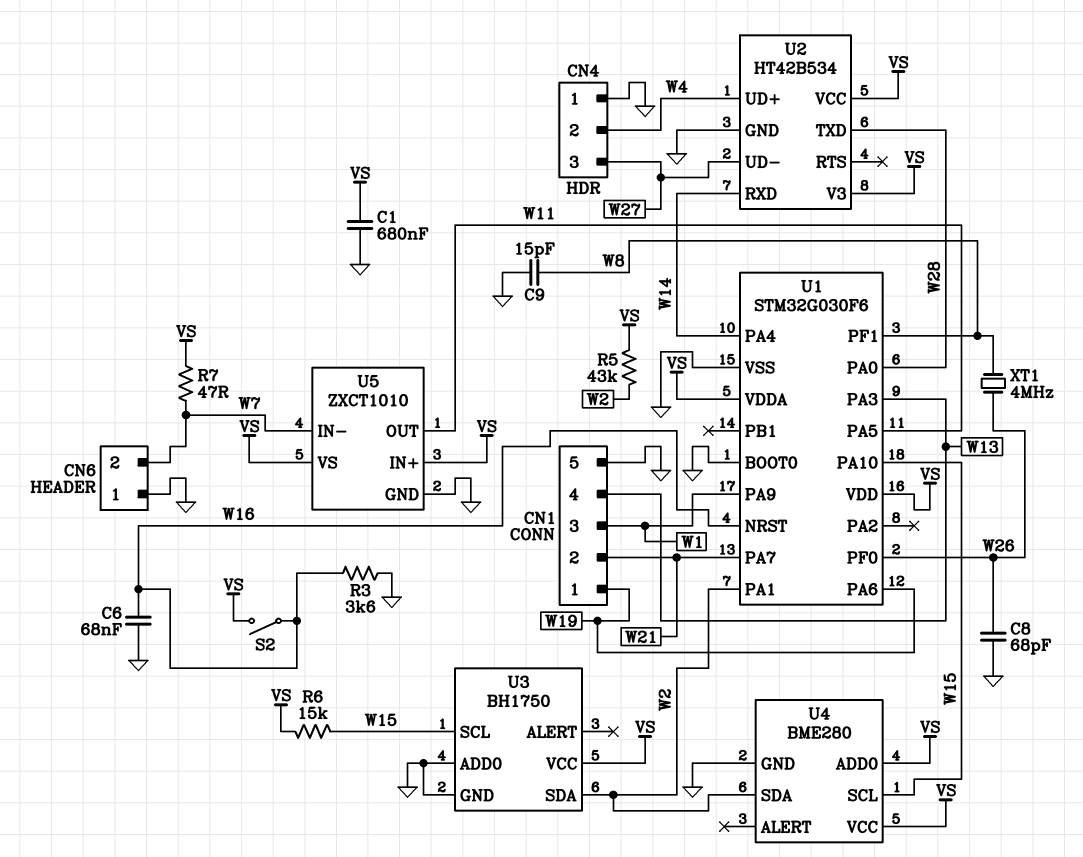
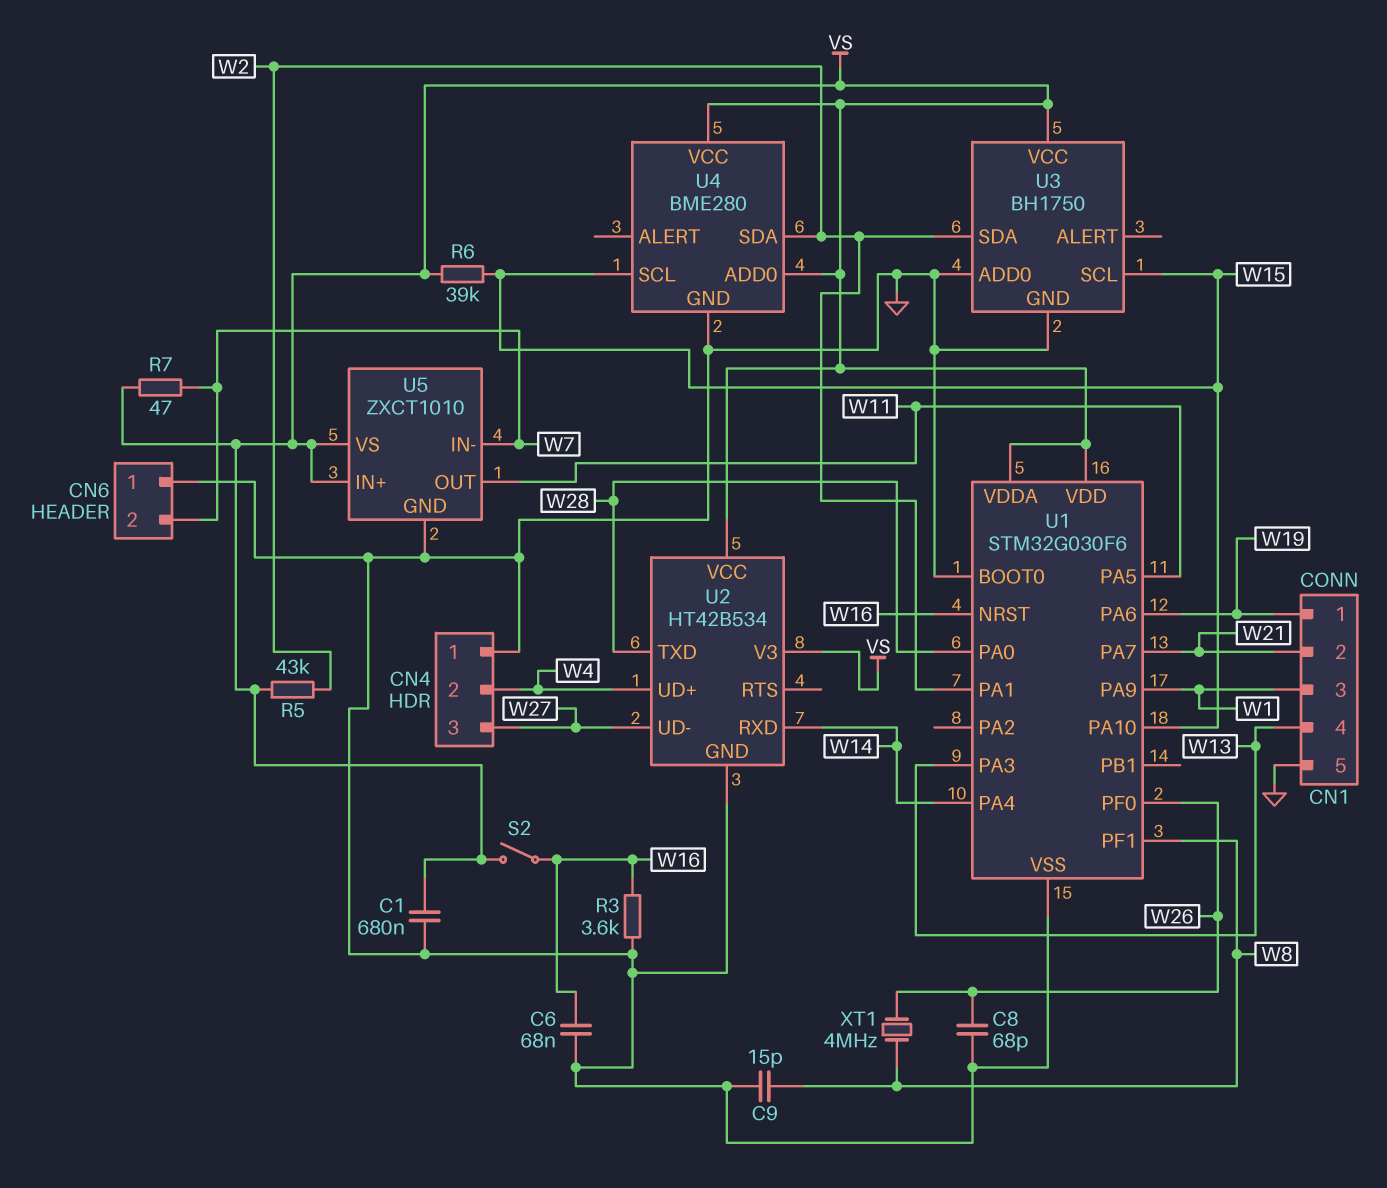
R6: 15k (VS, W15) -> 39k (VS, W15)

